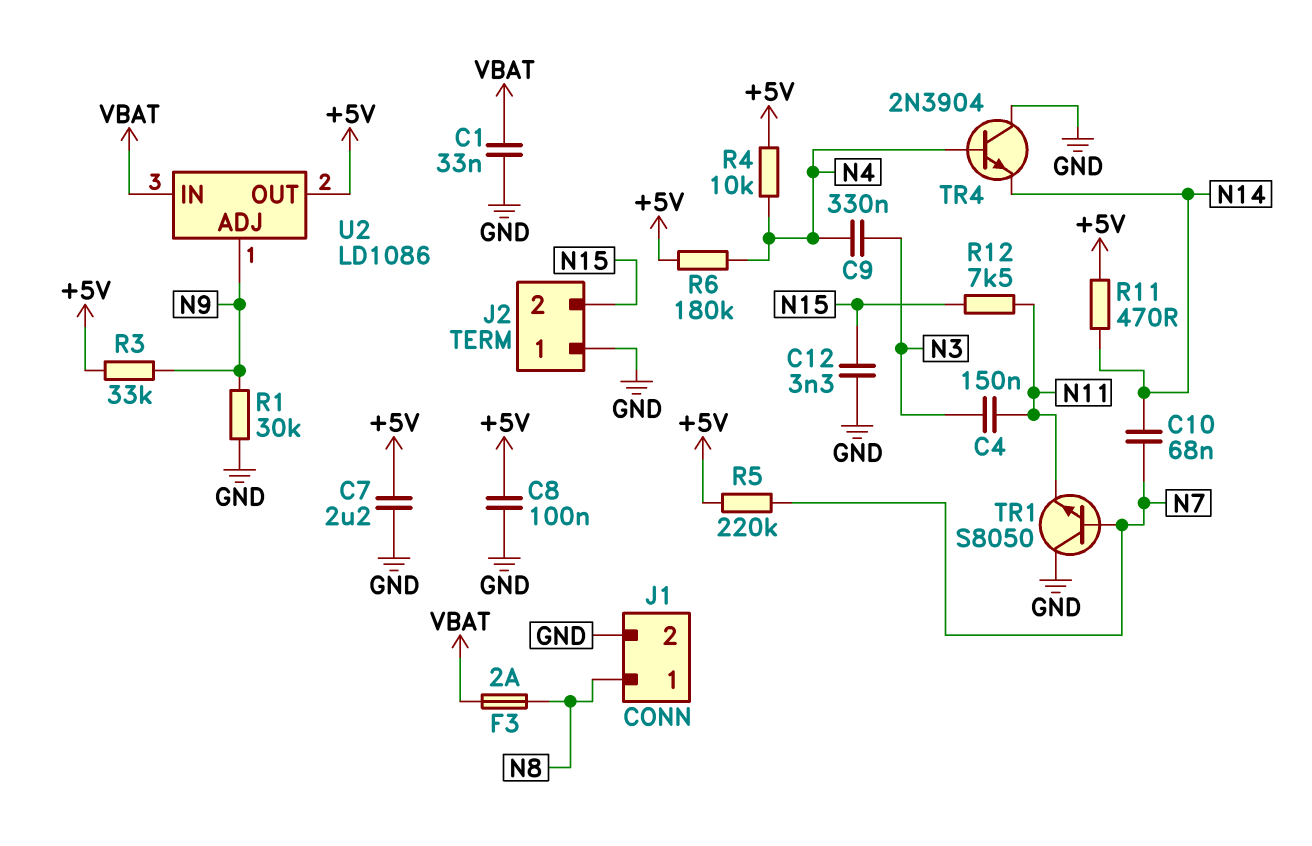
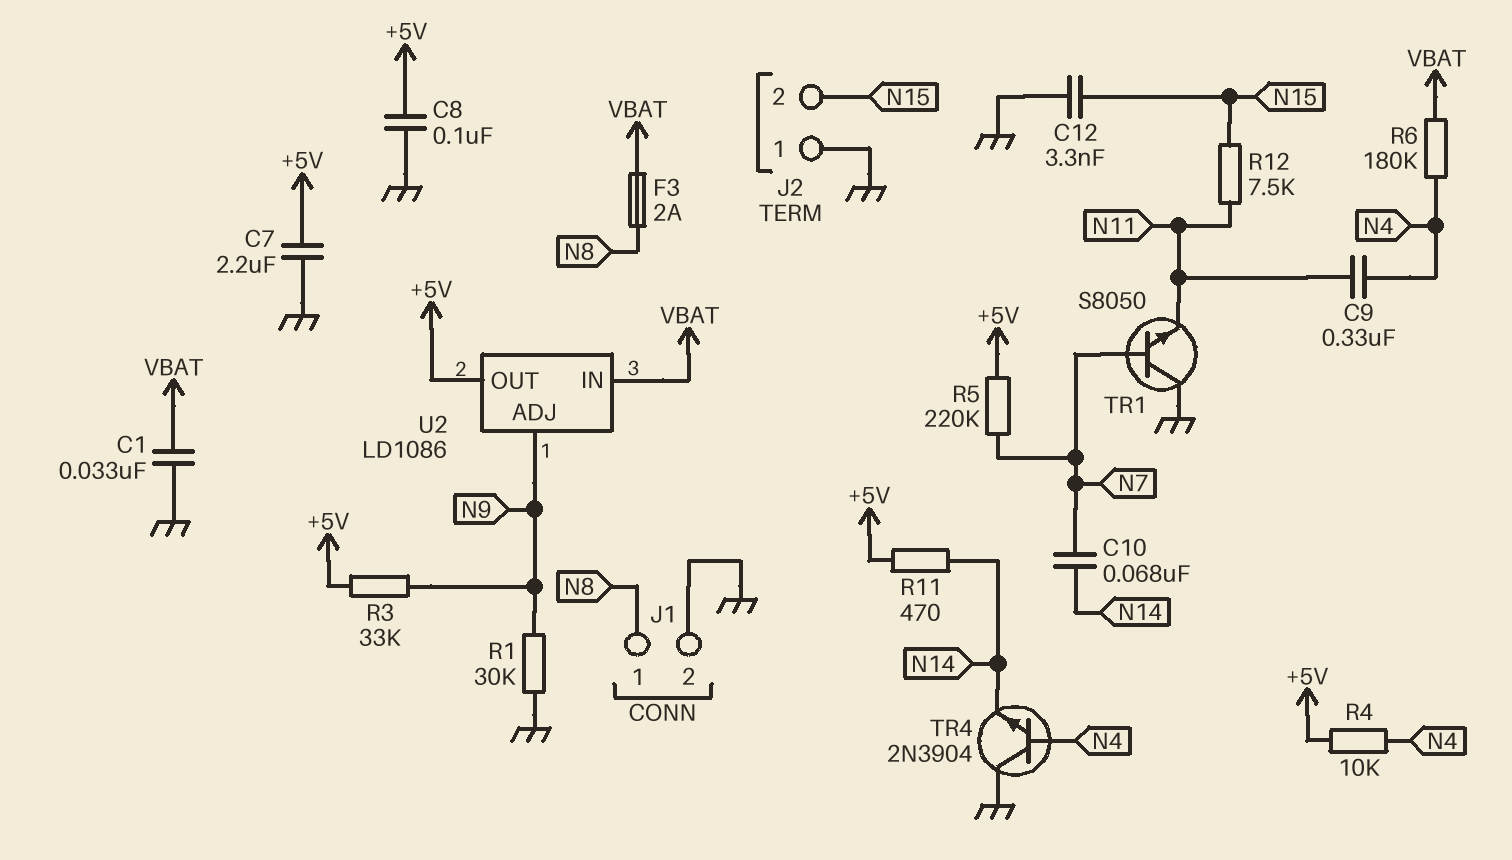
C4: 150nF (N3, N11) -> none
C9: 330nF (N3, N4) -> 330nF (N4, N11)
R6: 180k (+5V, N4) -> 180k (N4, VBAT)

